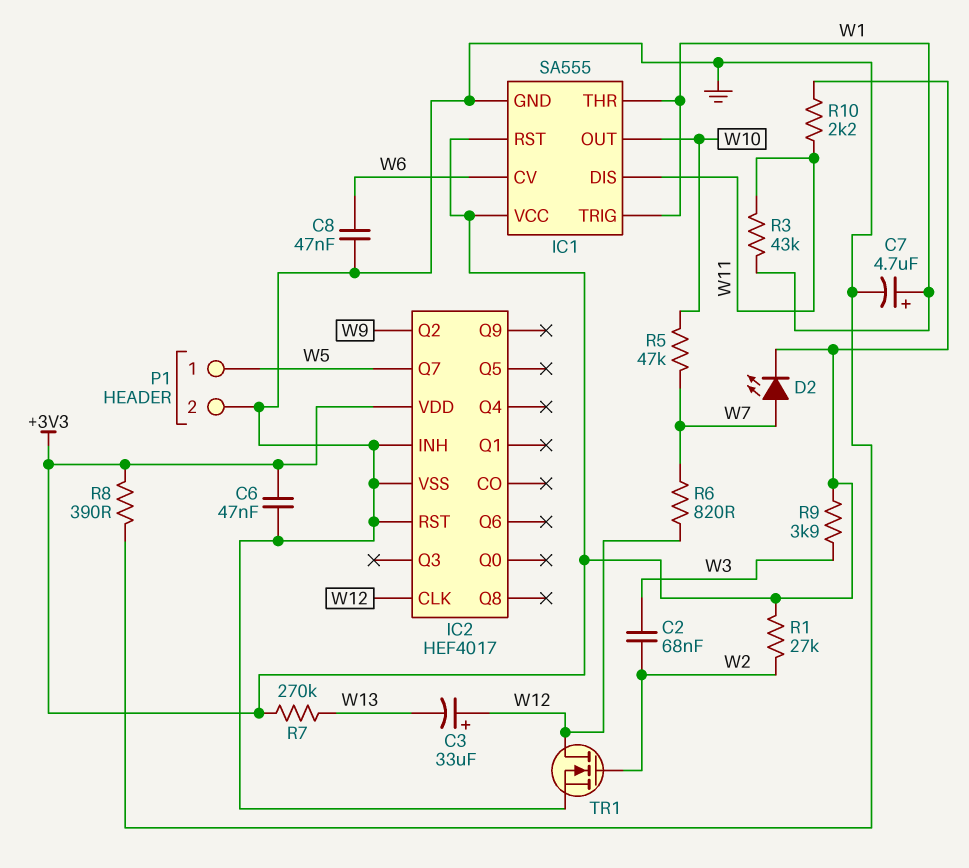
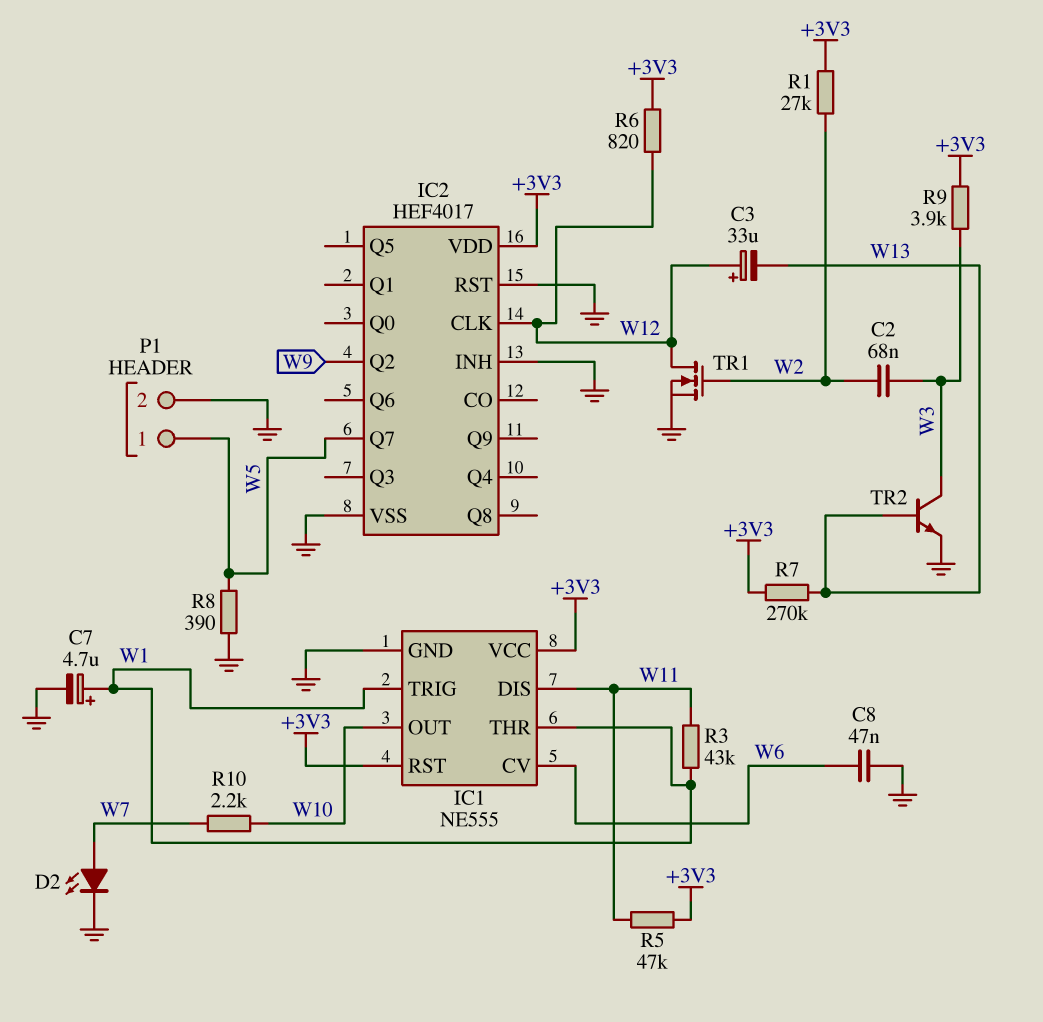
C6: 47nF (+3V3, GND) -> none
D2: LED (A W7, K +3V3) -> LED (A W7, K GND)
IC1: SA555 -> NE555
R5: 47k (W7, W10) -> 47k (+3V3, W11)
R6: 820 (W7, W12) -> 820 (+3V3, W12)
R8: 390 (+3V3, GND) -> 390 (GND, W5)
R10: 2.2k (+3V3, W11) -> 2.2k (W7, W10)
TR2: none -> NPN (B W13, C W3, E GND)

